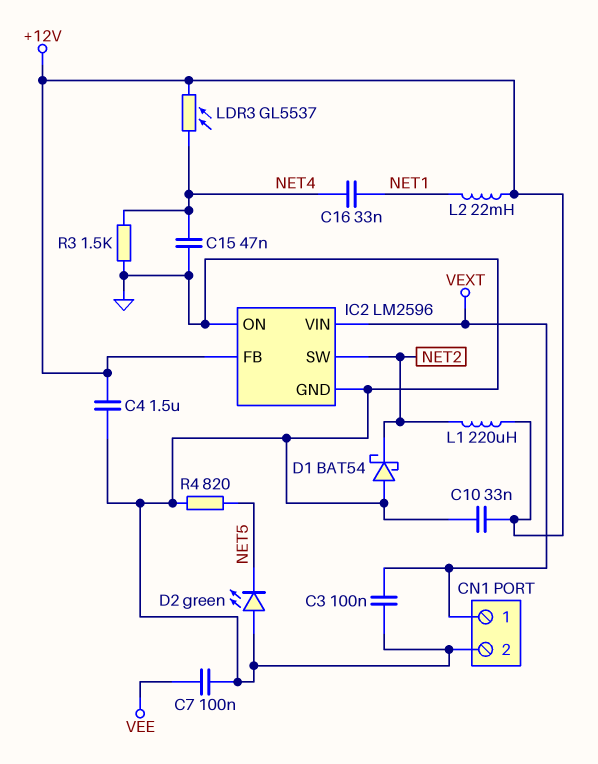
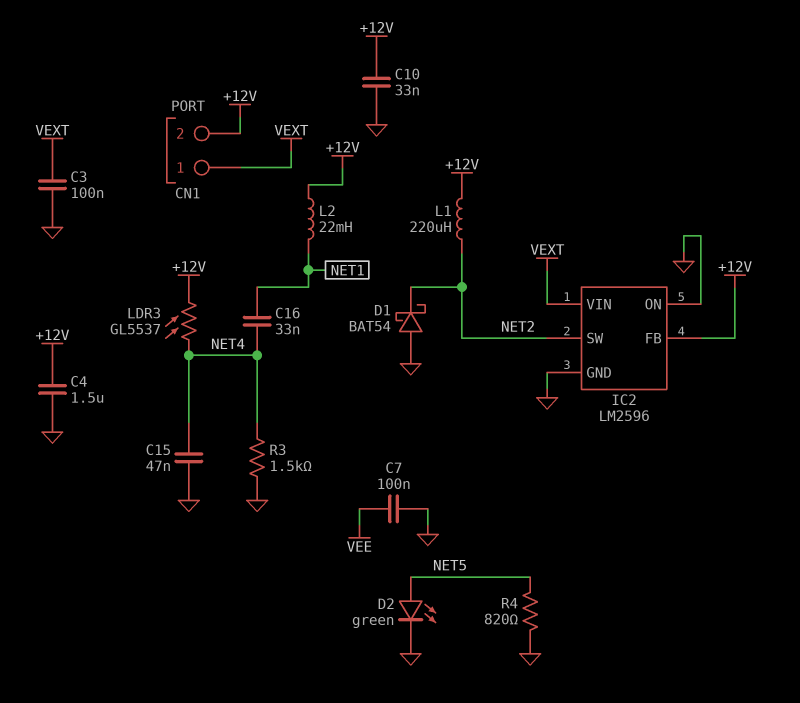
CN1 pin 2: GND -> +12V
D2: LED green (A GND, K NET5) -> LED green (A NET5, K GND)

